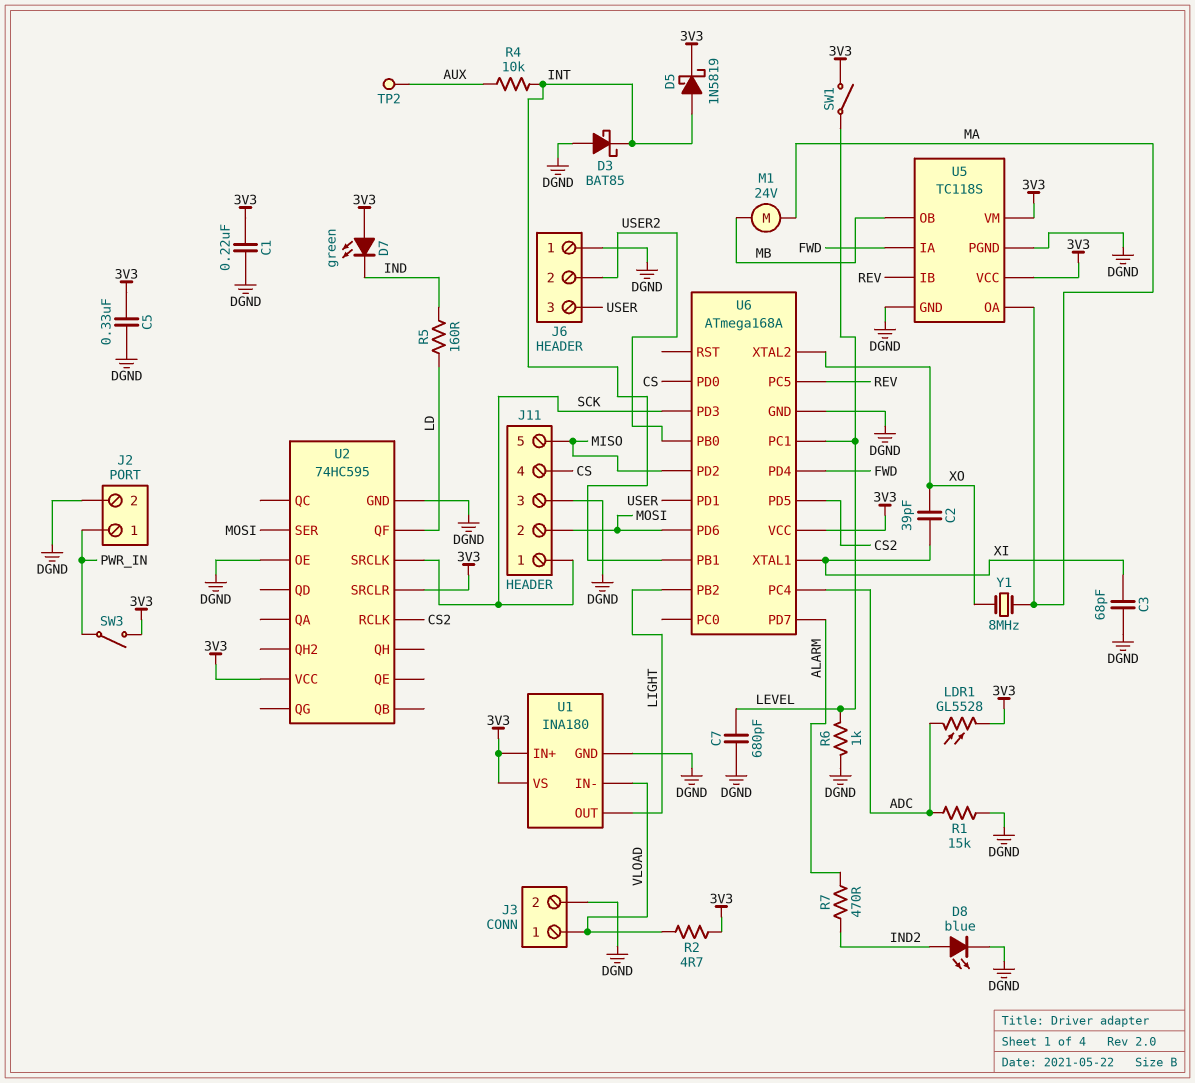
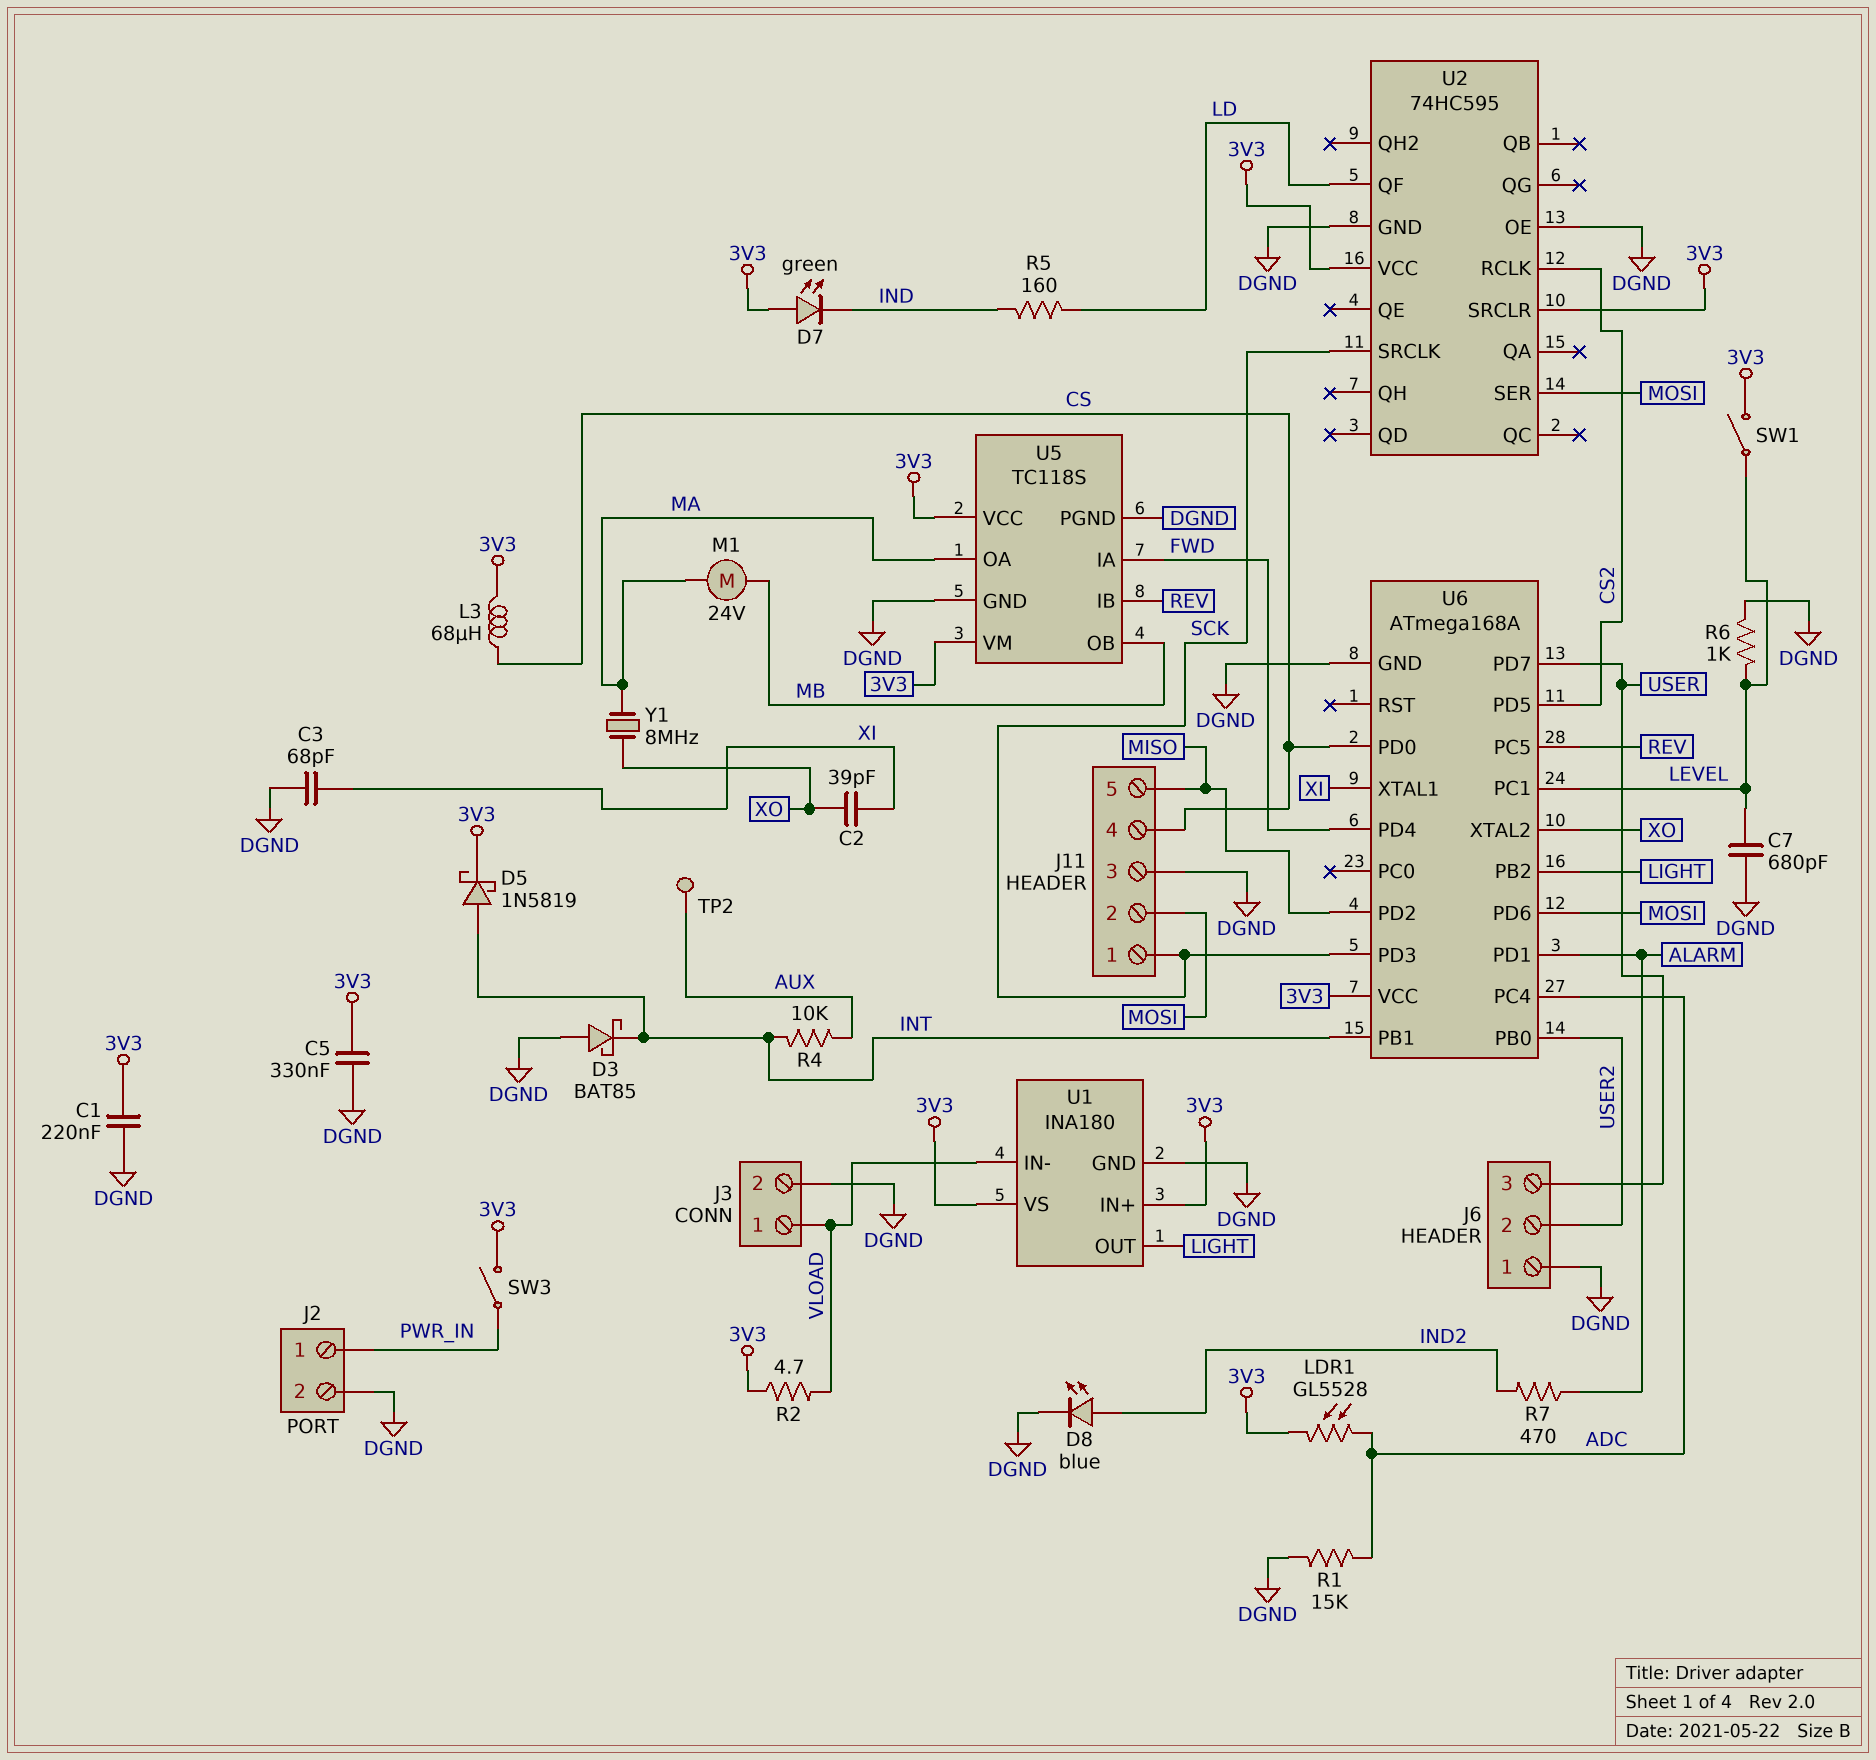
L3: none -> 68uH (3V3, CS)
U6 pin PD1: USER -> ALARM
U6 pin PD7: ALARM -> USER

